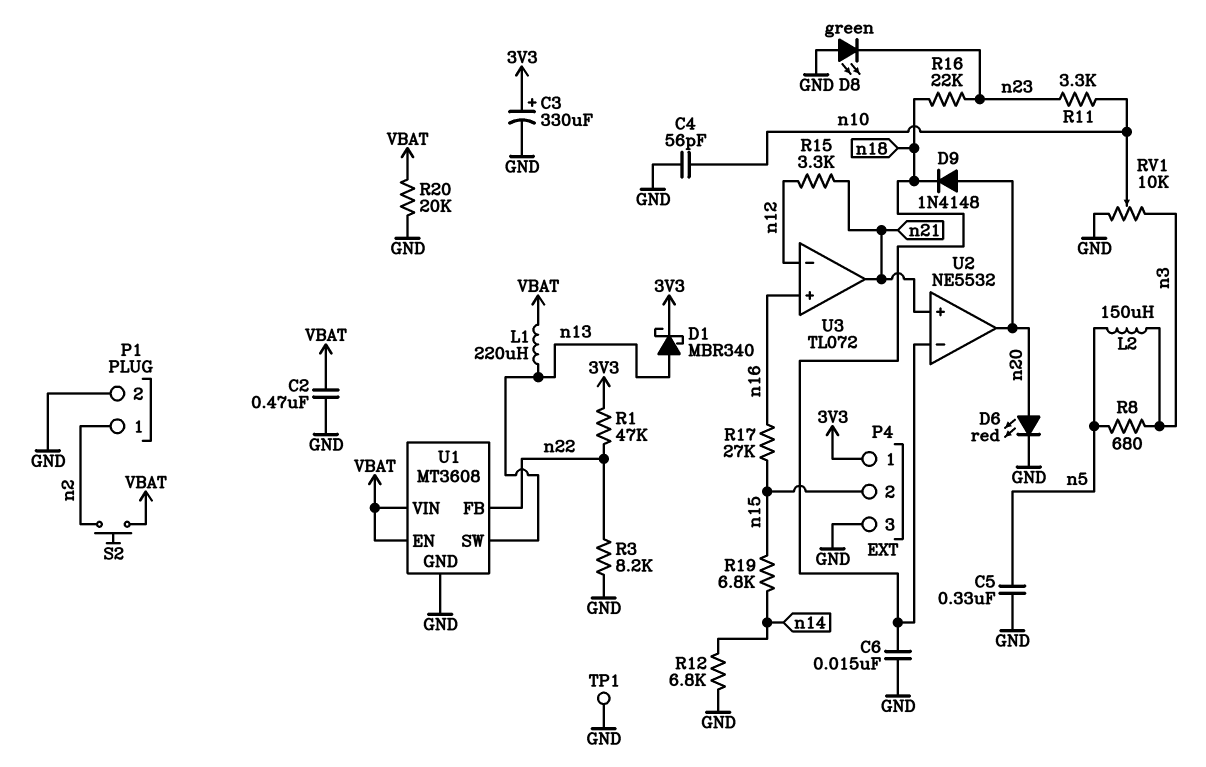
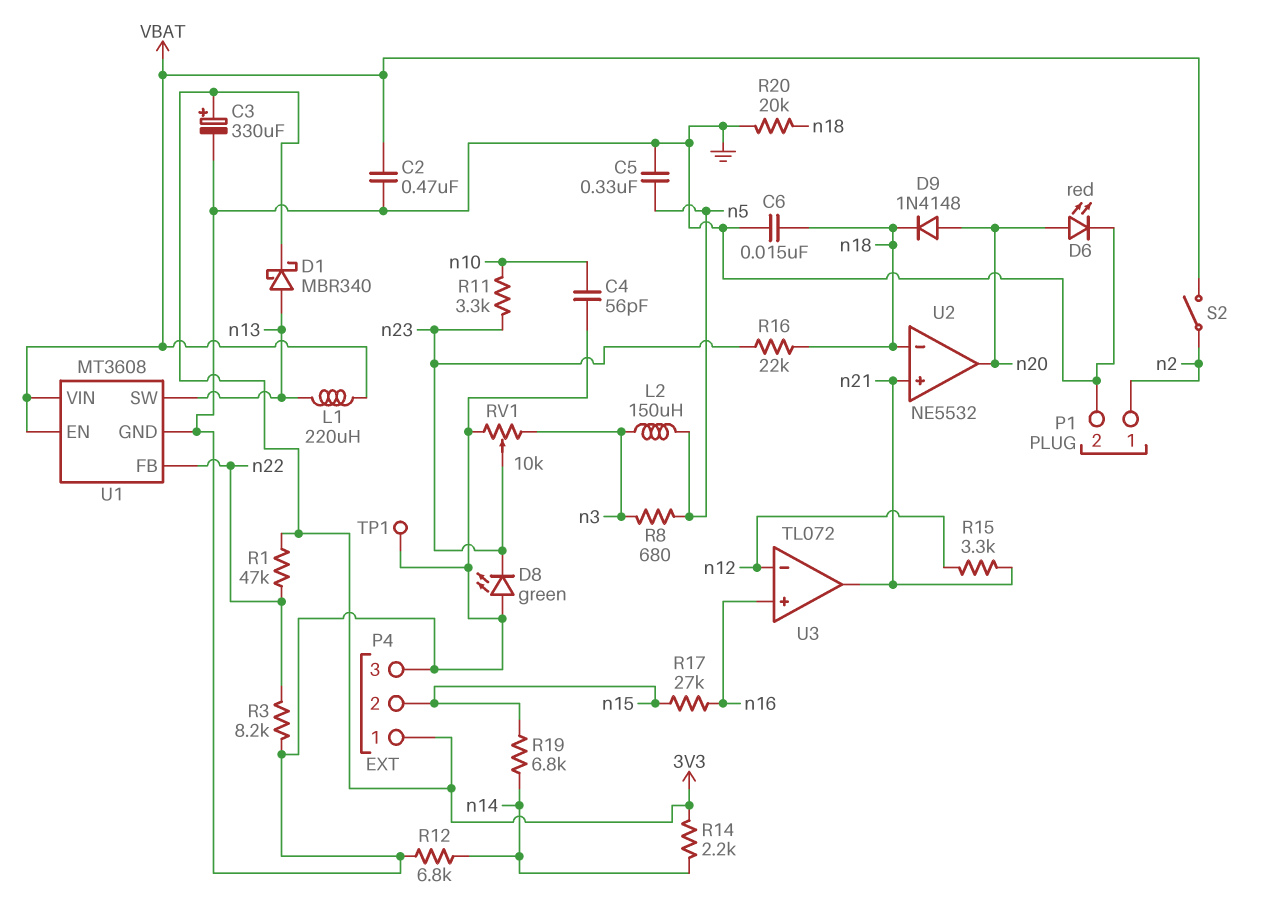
R14: none -> 2.2k (3V3, n14)
R20: 20k (GND, VBAT) -> 20k (GND, n18)
RV1: 10k (GND, n3, wiper n10) -> 10k (GND, n3, wiper n23)
S2: button (VBAT, n2) -> switch (VBAT, n2)

